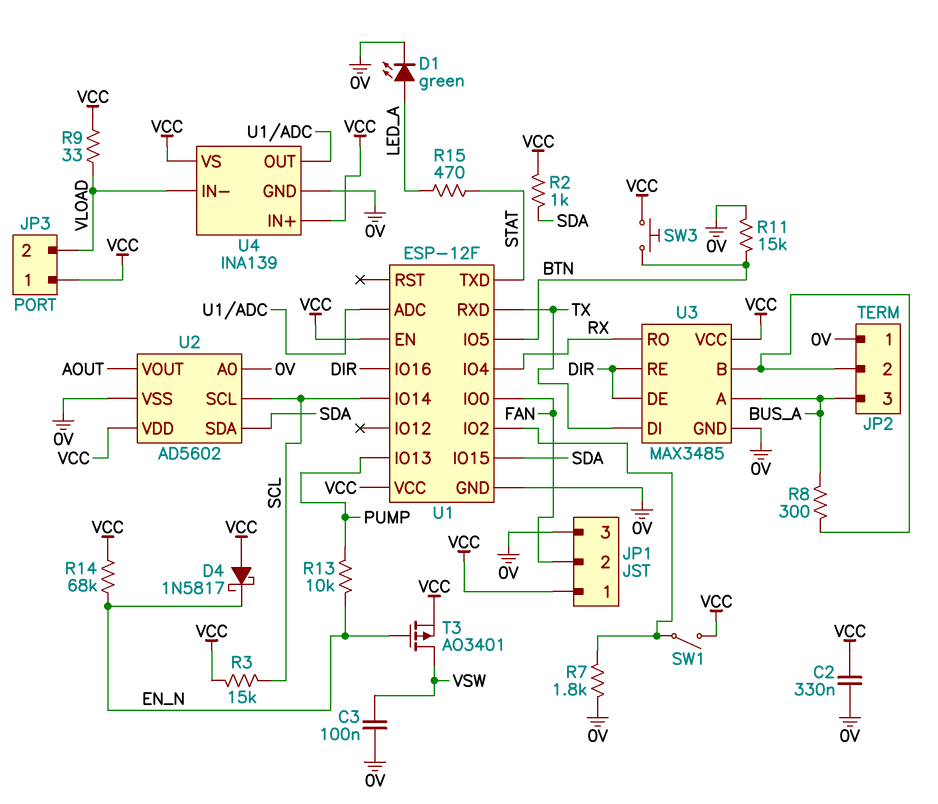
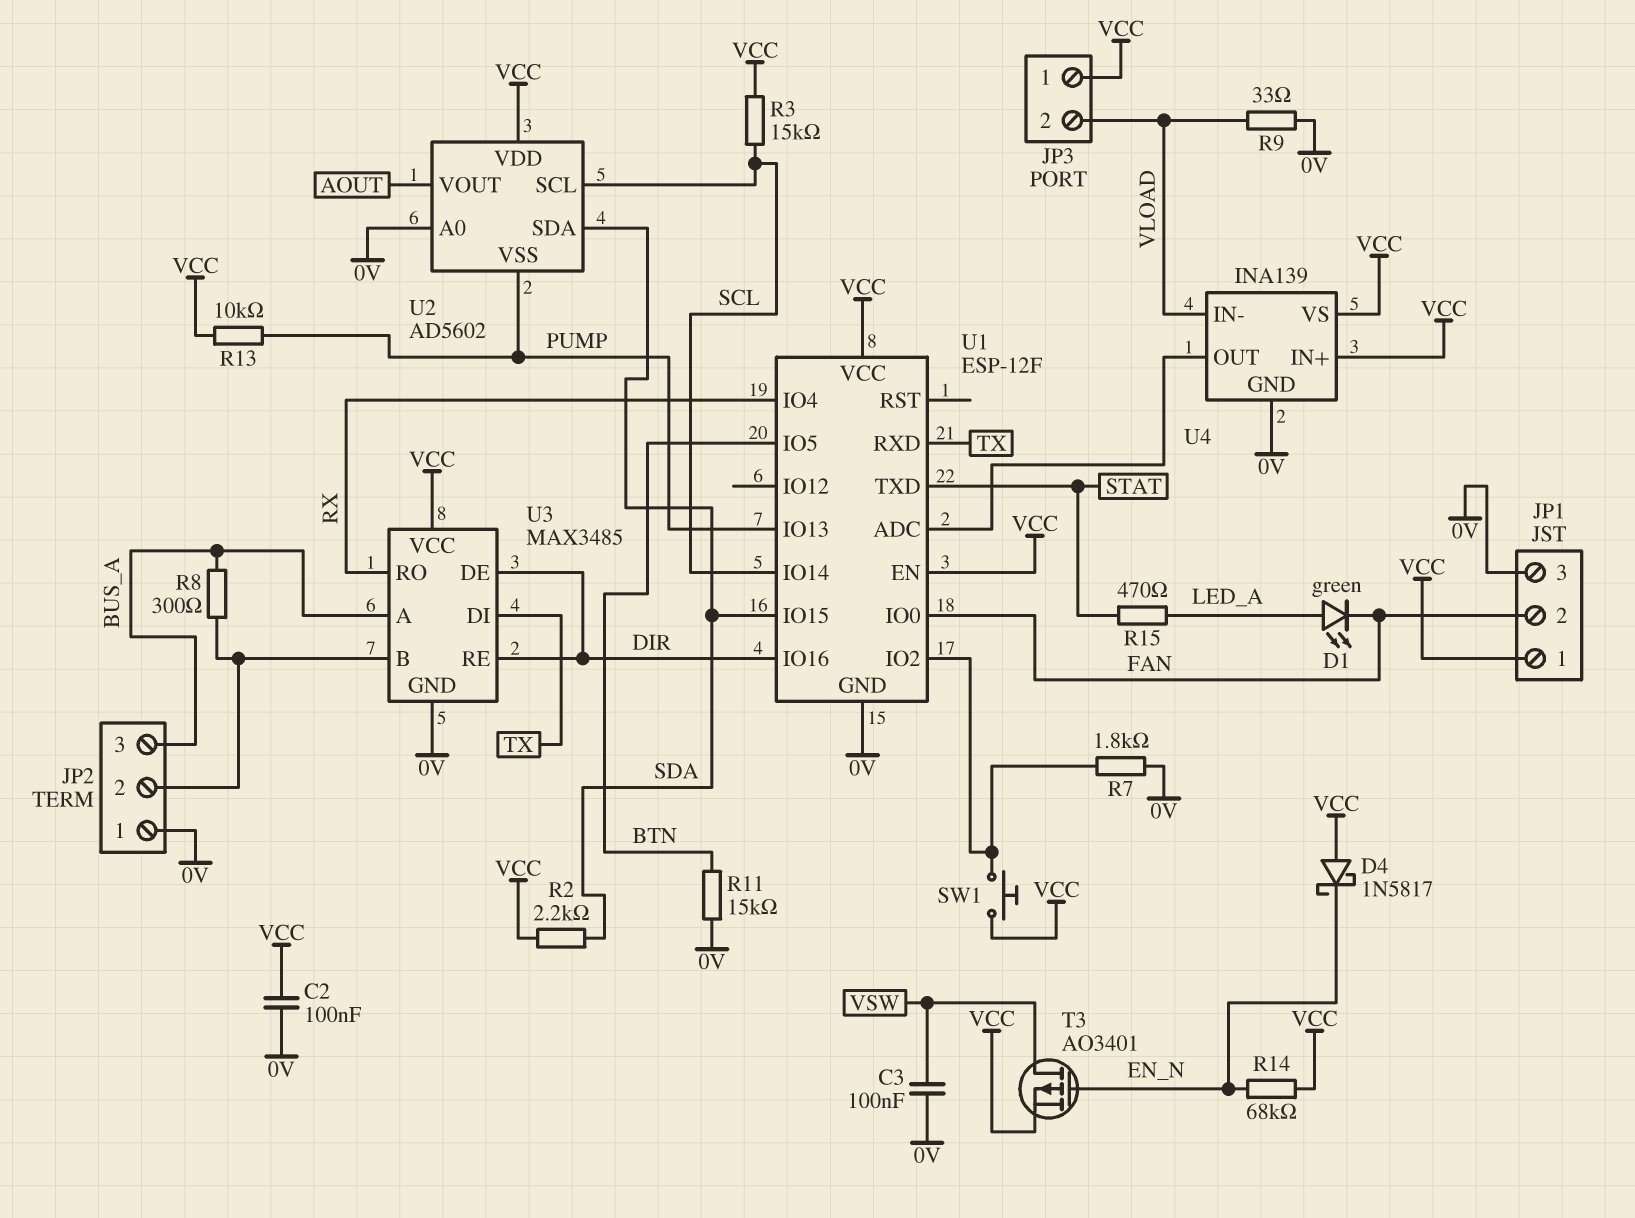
C2: 330nF (0V, VCC) -> 100nF (0V, VCC)
D1: LED green (A LED_A, K 0V) -> LED green (A LED_A, K FAN)
R2: 1k (SDA, VCC) -> 2.2k (SDA, VCC)
R9: 33 (VCC, VLOAD) -> 33 (0V, VLOAD)
R13: 10k (EN_N, PUMP) -> 10k (PUMP, VCC)
SW1: switch (U1/IO2, VCC) -> button (U1/IO2, VCC)
SW3: button (BTN, VCC) -> none
U2 pin VSS: 0V -> PUMP

